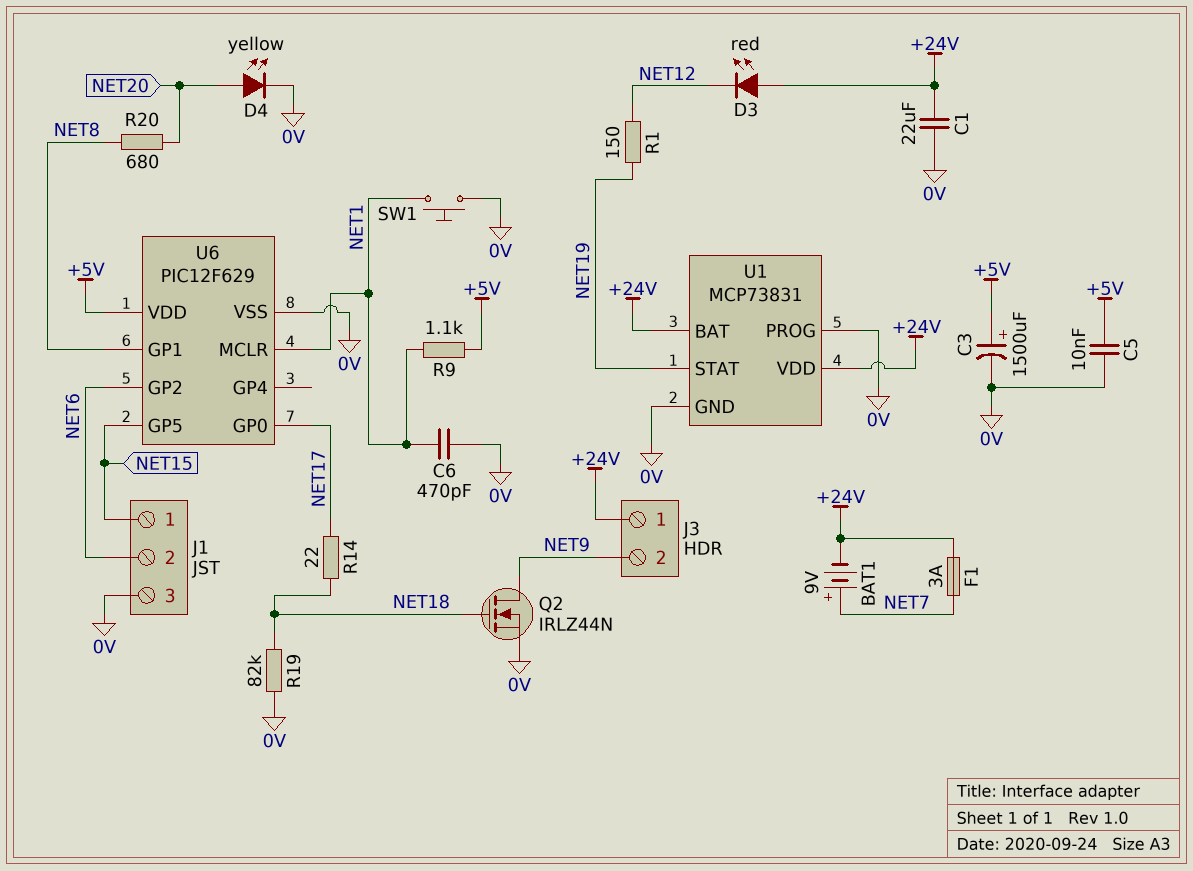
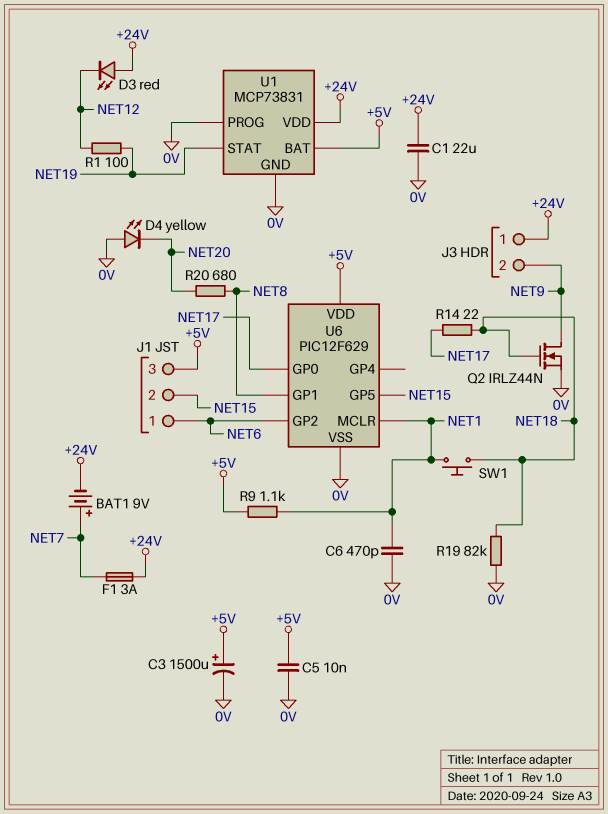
D4: LED yellow (A NET20, K 0V) -> LED yellow (A 0V, K NET20)
J1 pin 1: NET15 -> NET6
J1 pin 2: NET6 -> NET15
J1 pin 3: 0V -> +5V
R1: 150 (NET12, NET19) -> 100 (NET12, NET19)
SW1: button (0V, NET1) -> button (NET1, NET18)
U1 pin BAT: +24V -> +5V

